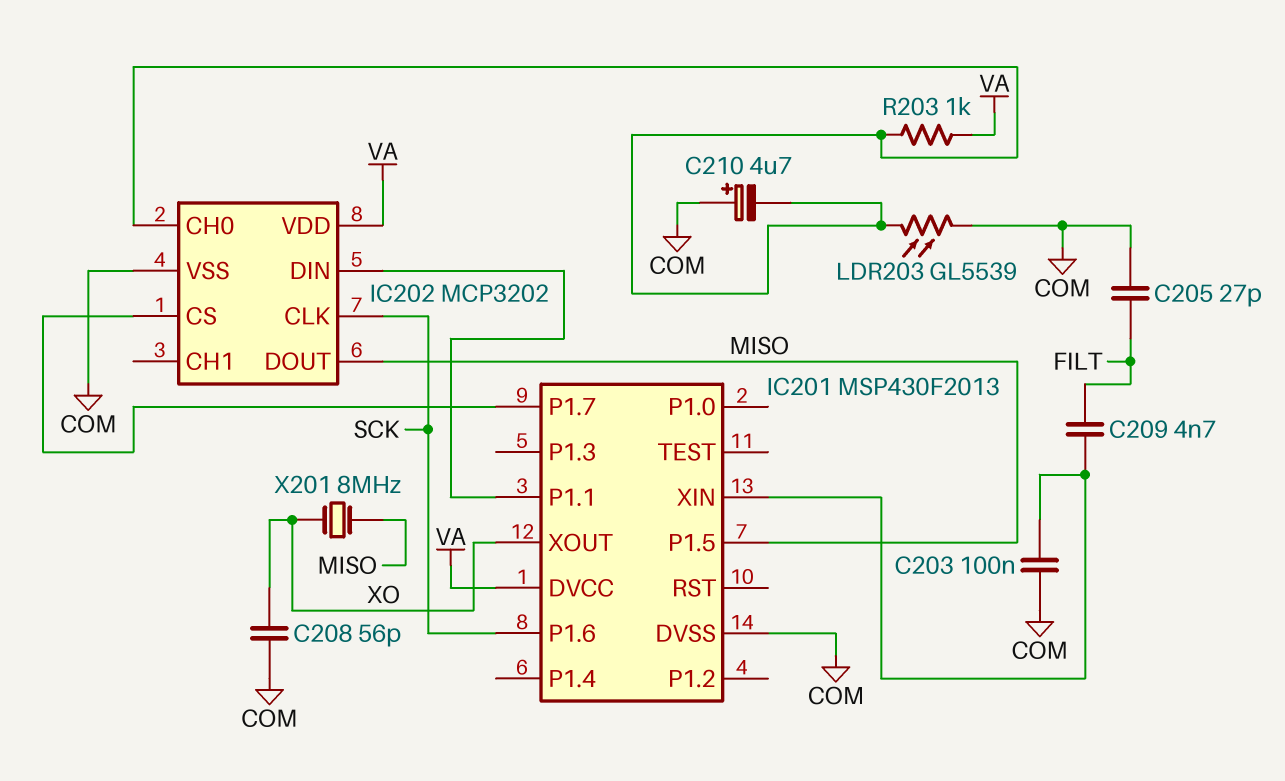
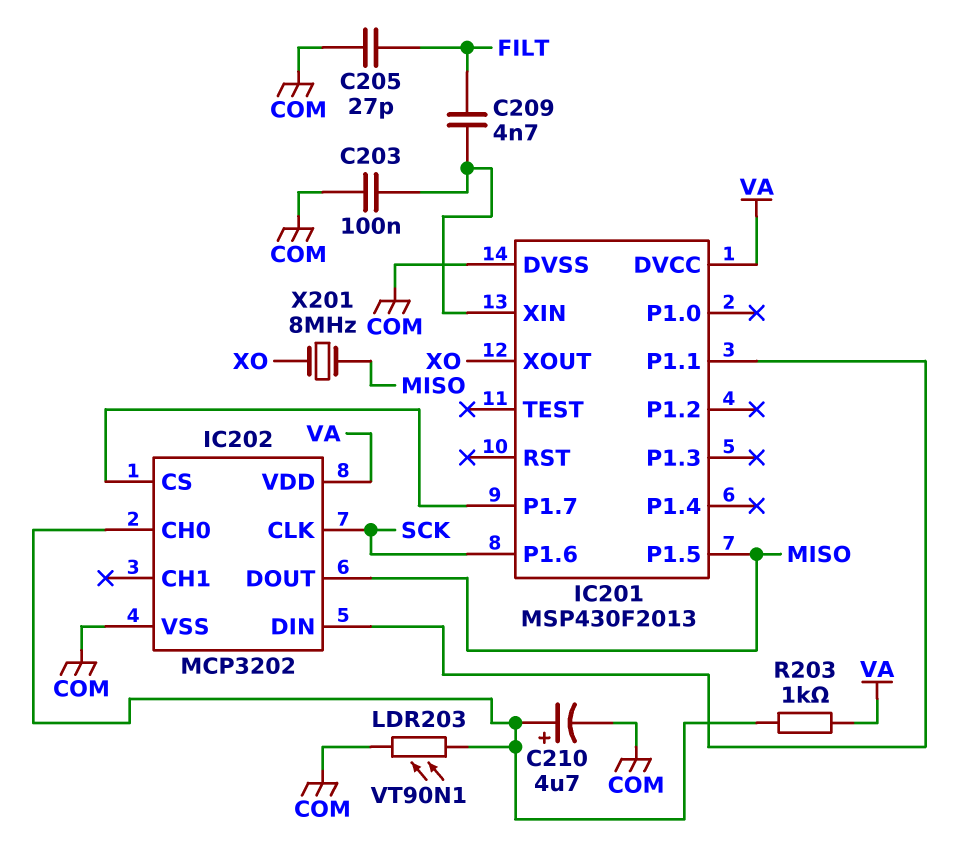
C208: 56pF (COM, XO) -> none
C210: 4.7uF (plus COM, minus IC202/CH0) -> 4.7uF (plus IC202/CH0, minus COM)
LDR203: GL5539 (COM, IC202/CH0) -> VT90N1 (COM, IC202/CH0)

